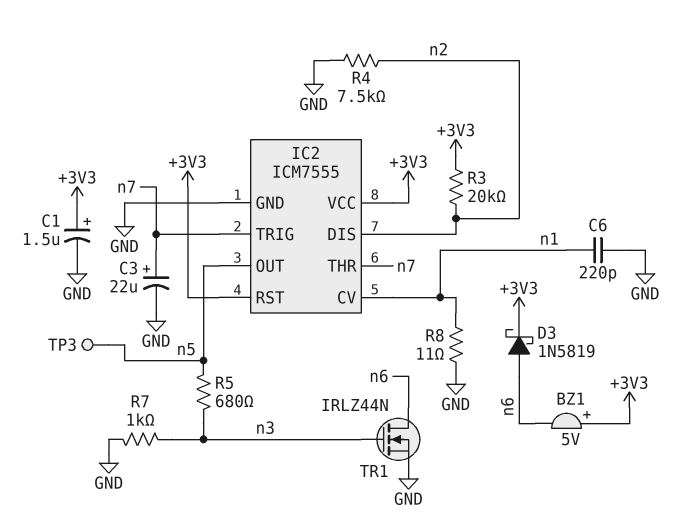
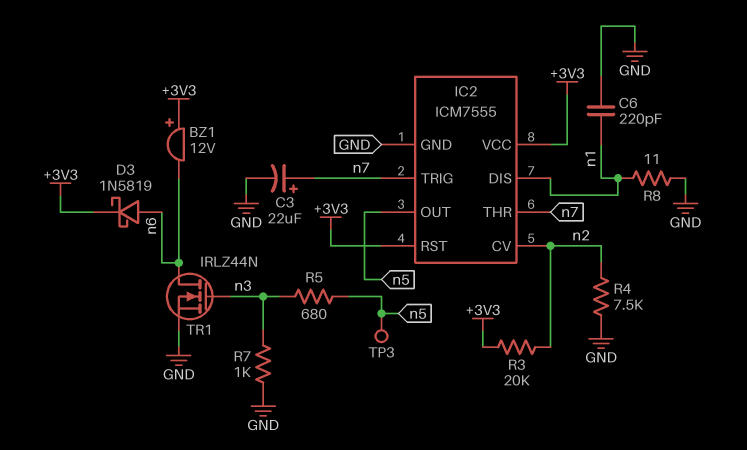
BZ1: buzzer 5V (plus +3V3, minus n6) -> buzzer 12V (plus +3V3, minus n6)
C1: 1.5uF (plus +3V3, minus GND) -> none
IC2 pin CV: n1 -> n2
IC2 pin DIS: n2 -> n1

